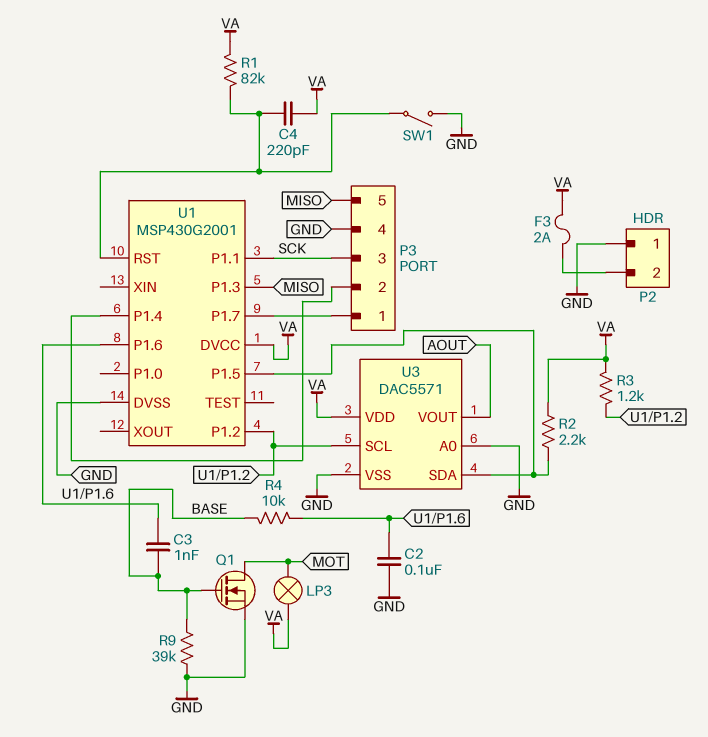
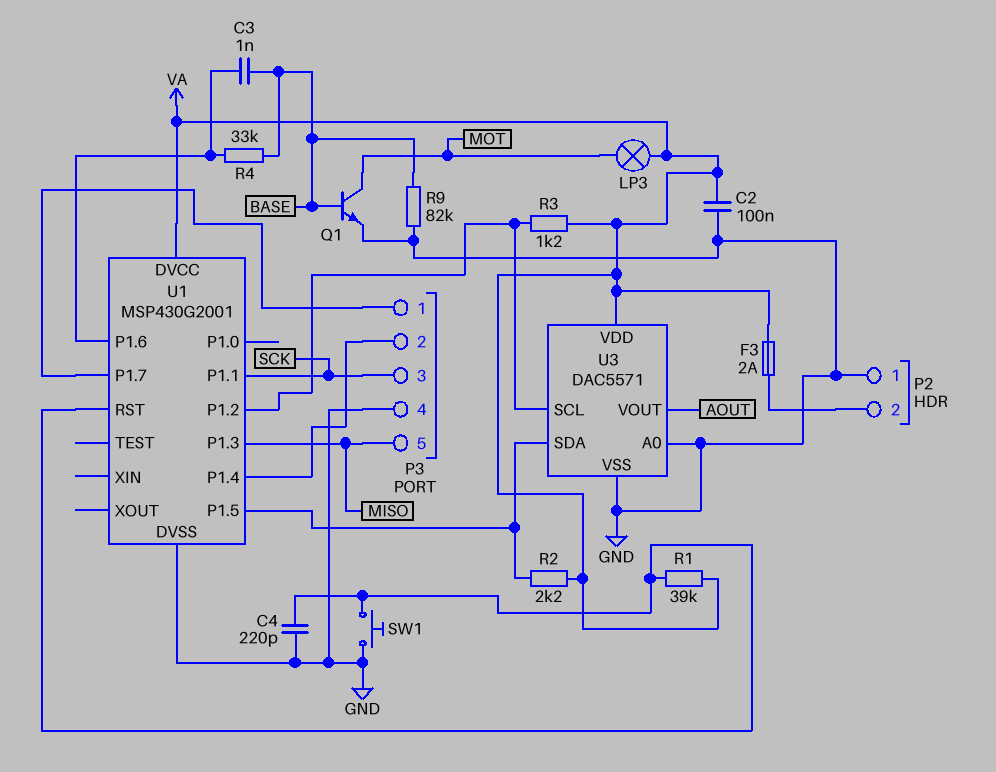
C2: 100nF (GND, U1/P1.6) -> 100nF (GND, VA)
C4: 220pF (U1/RST, VA) -> 220pF (GND, U1/RST)
Q1: NMOS (G BASE, D MOT, S GND) -> NPN (B BASE, C MOT, E GND)
R1: 82k (U1/RST, VA) -> 39k (U1/RST, VA)
R4: 10k (BASE, U1/P1.6) -> 33k (BASE, U1/P1.6)
R9: 39k (BASE, GND) -> 82k (BASE, GND)
SW1: switch (GND, U1/RST) -> button (GND, U1/RST)

